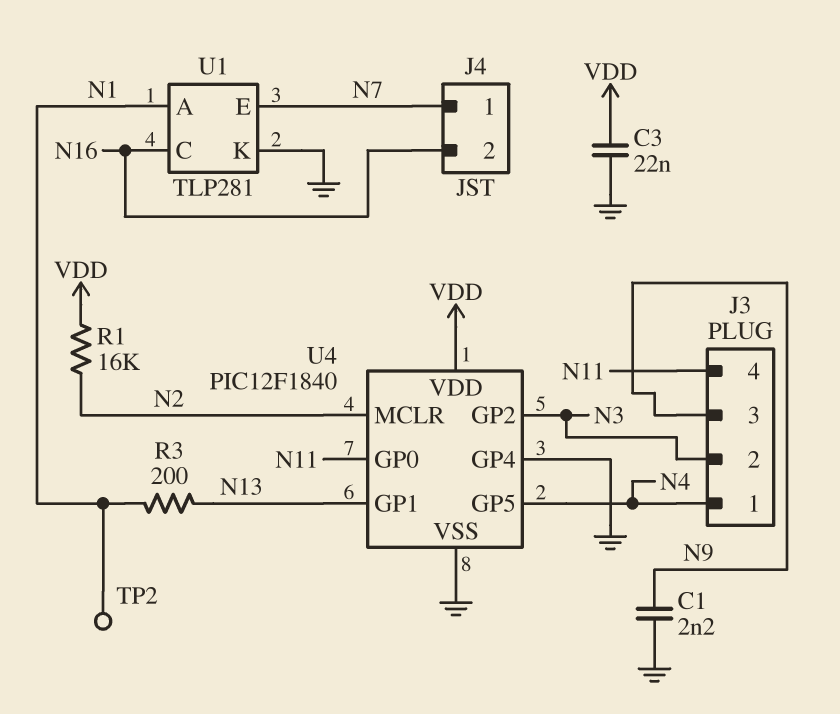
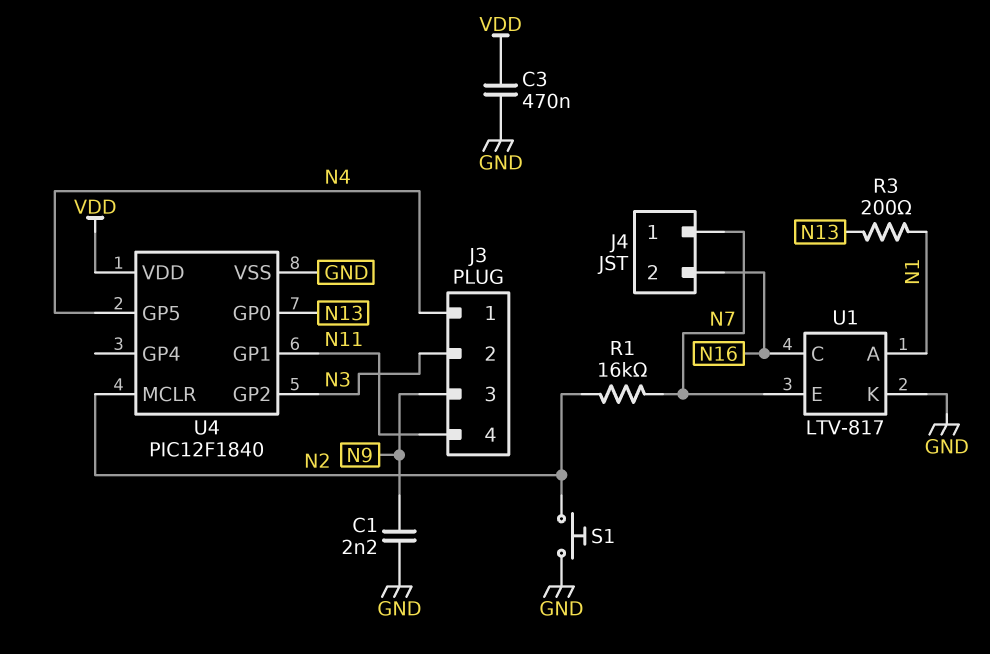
C3: 22nF (GND, VDD) -> 470nF (GND, VDD)
R1: 16k (N2, VDD) -> 16k (N2, N7)
S1: none -> button (GND, N2)
TP2: test point (N1) -> none
U1: TLP281 -> LTV-817
U4 pin GP0: N11 -> N13
U4 pin GP1: N13 -> N11
U4 pin GP4: GND -> none

